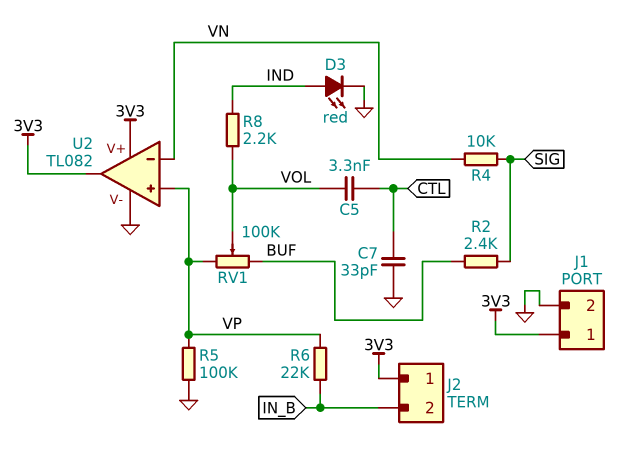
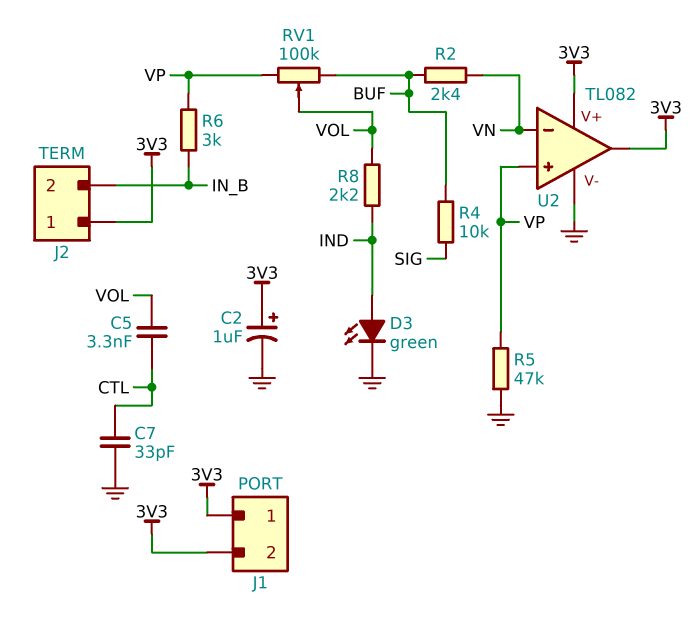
C2: none -> 1uF (plus 3V3, minus GND)
D3: LED red (A IND, K GND) -> LED green (A IND, K GND)
J1 pin 2: GND -> 3V3
R2: 2.4k (BUF, SIG) -> 2.4k (BUF, VN)
R4: 10k (SIG, VN) -> 10k (BUF, SIG)
R5: 100k (GND, VP) -> 47k (GND, VP)
R6: 22k (IN_B, VP) -> 3k (IN_B, VP)

